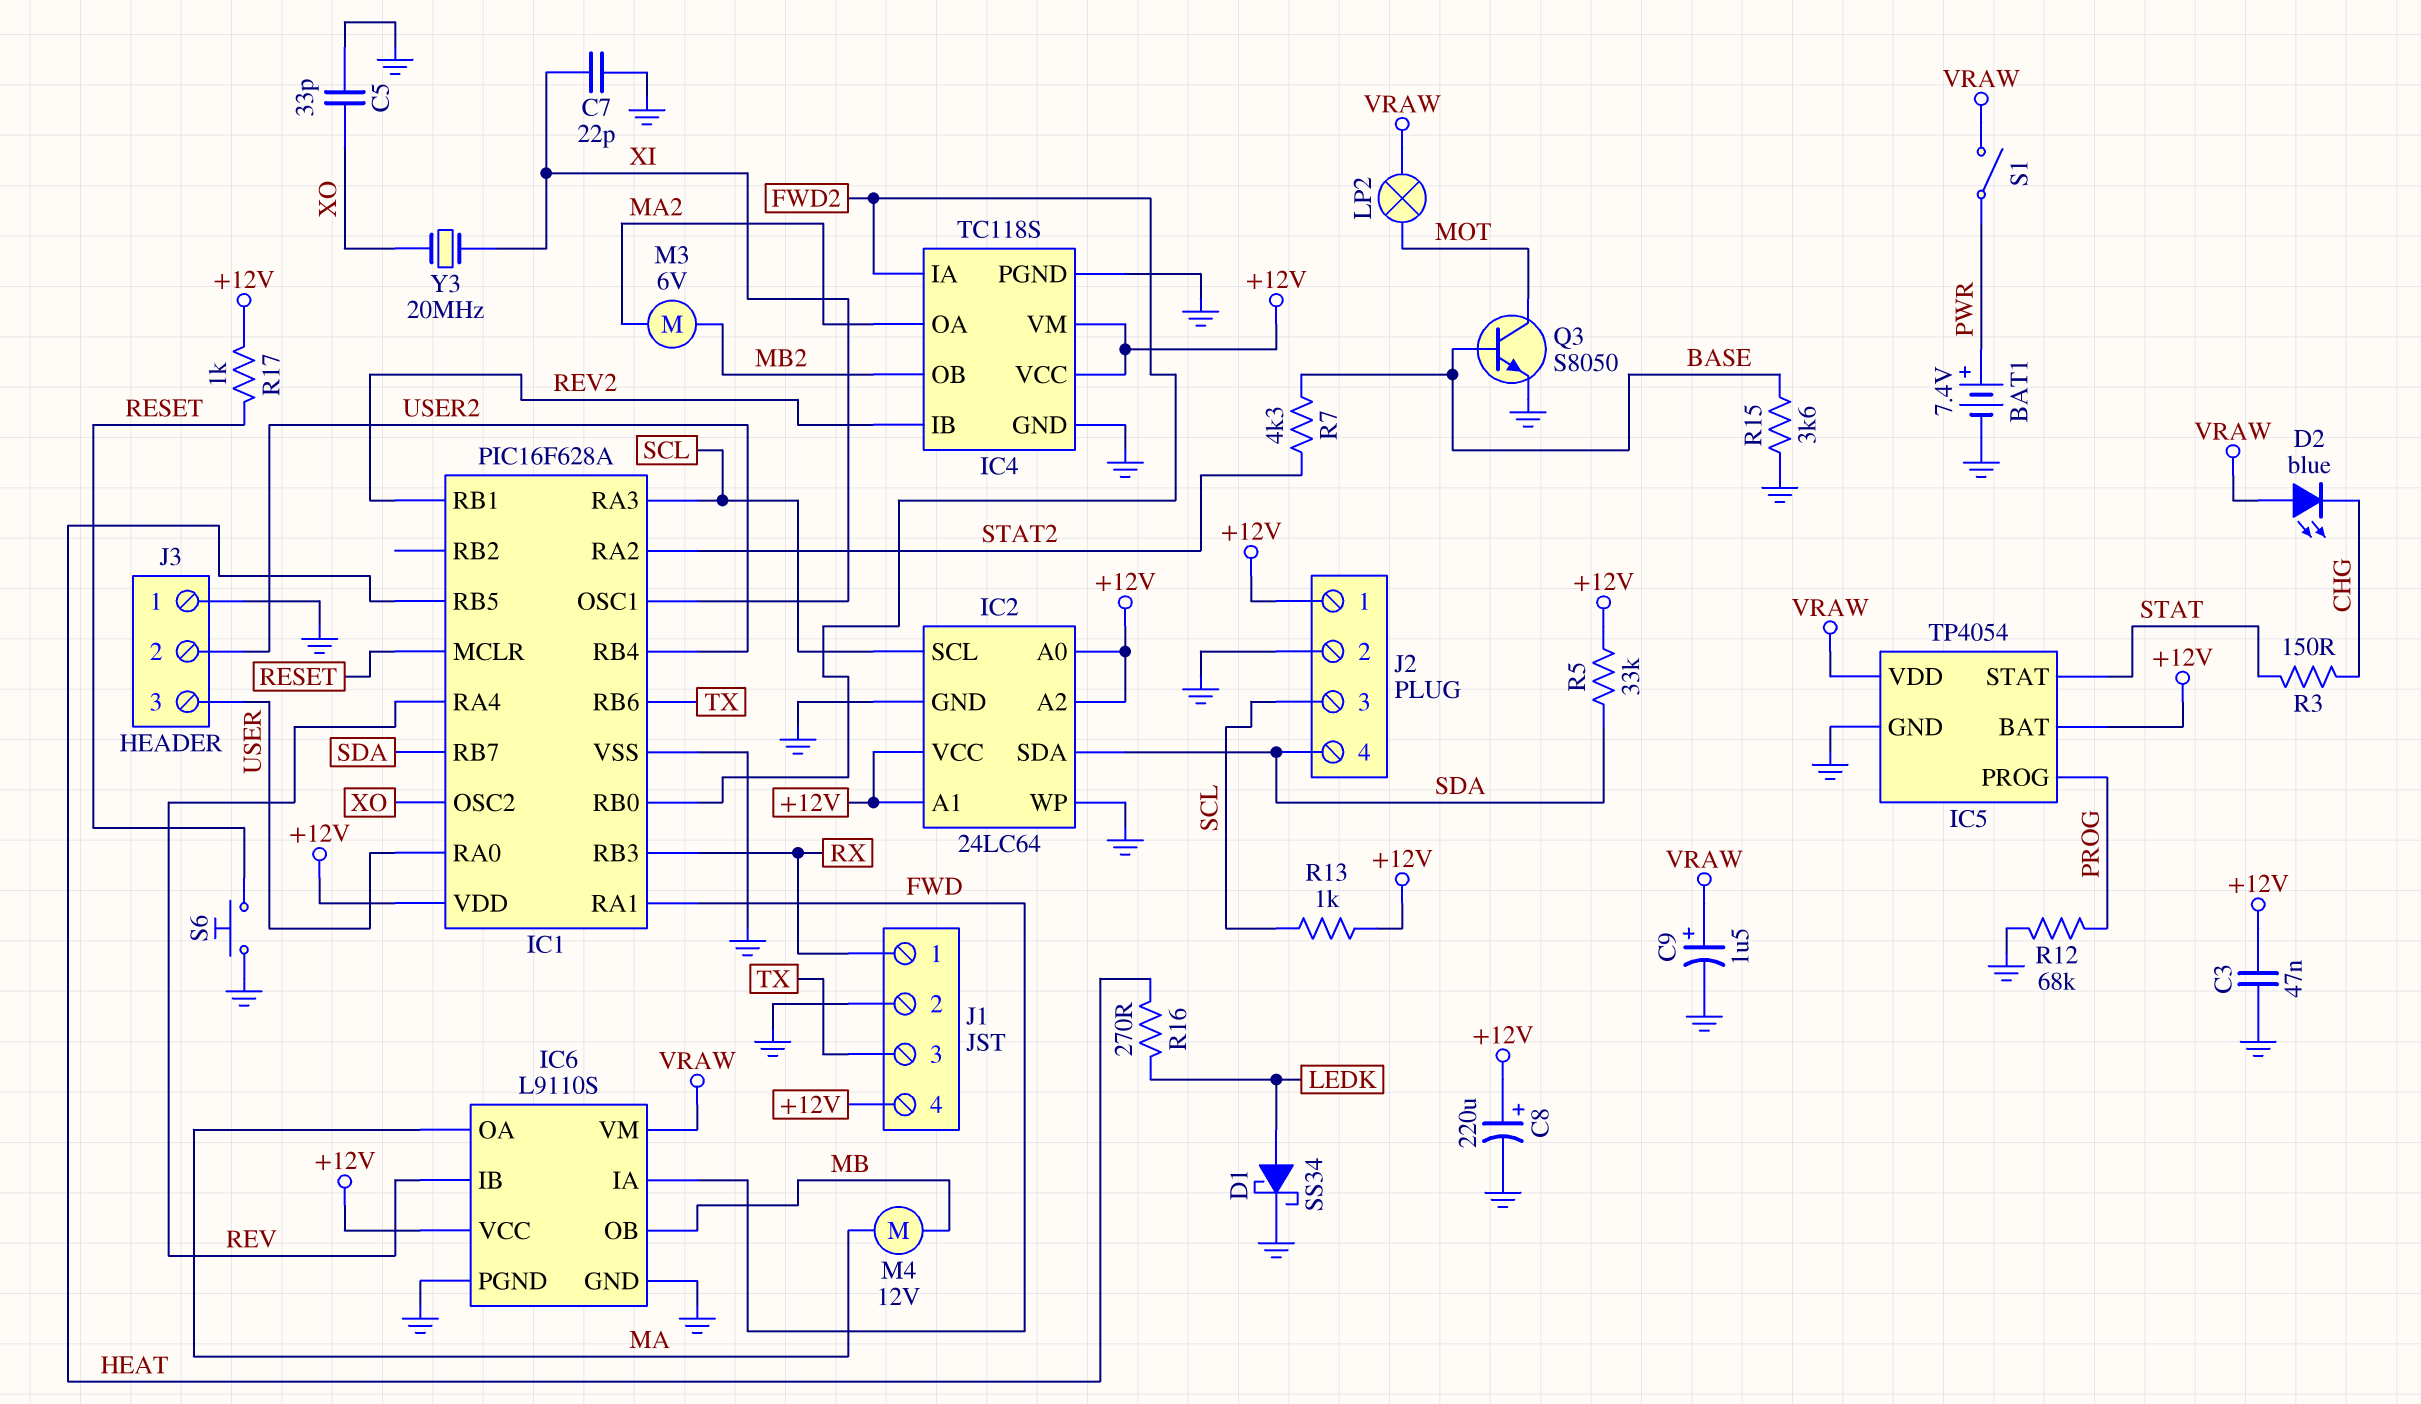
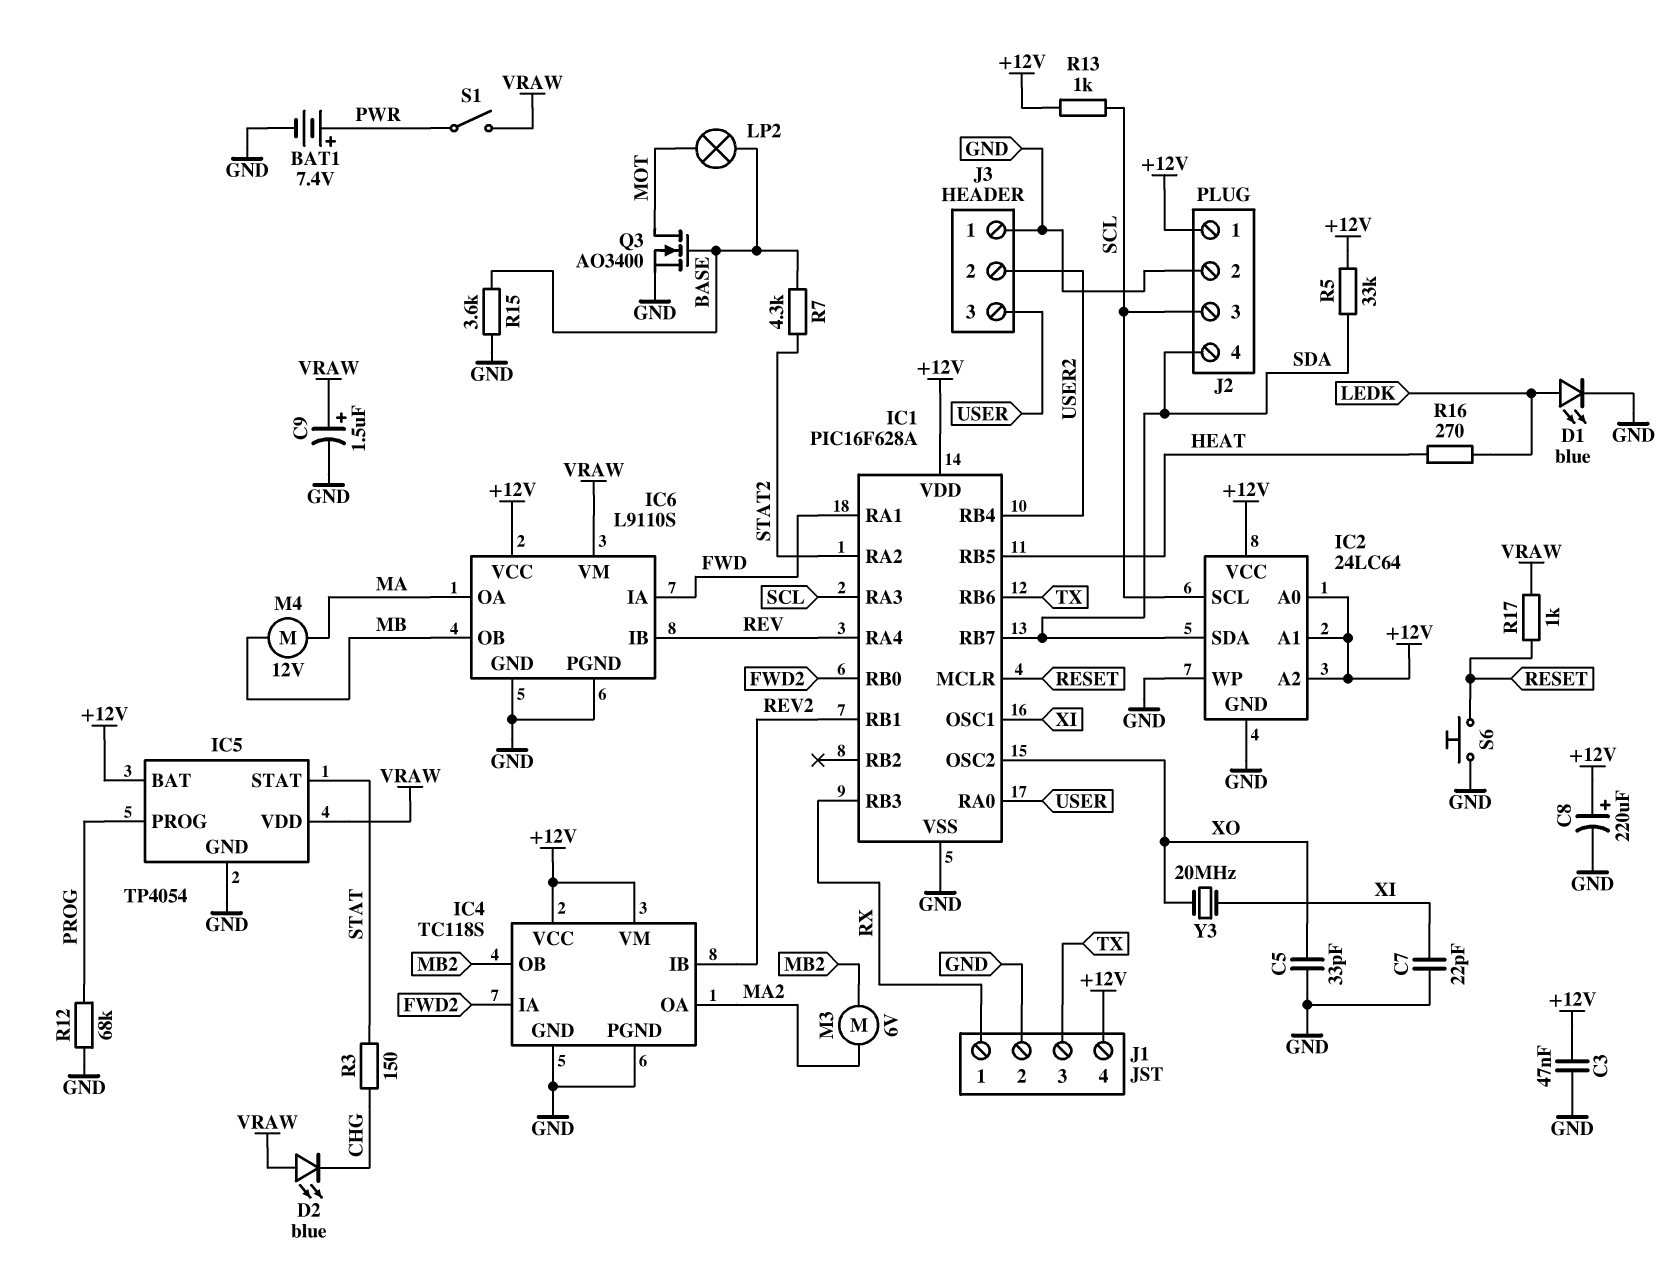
D1: schottky SS34 (A LEDK, K GND) -> LED blue (A LEDK, K GND)
LP2: lamp (MOT, VRAW) -> lamp (BASE, MOT)
Q3: NPN S8050 (B BASE, C MOT, E GND) -> NMOS AO3400 (G BASE, D MOT, S GND)
R17: 1k (+12V, RESET) -> 1k (RESET, VRAW)

